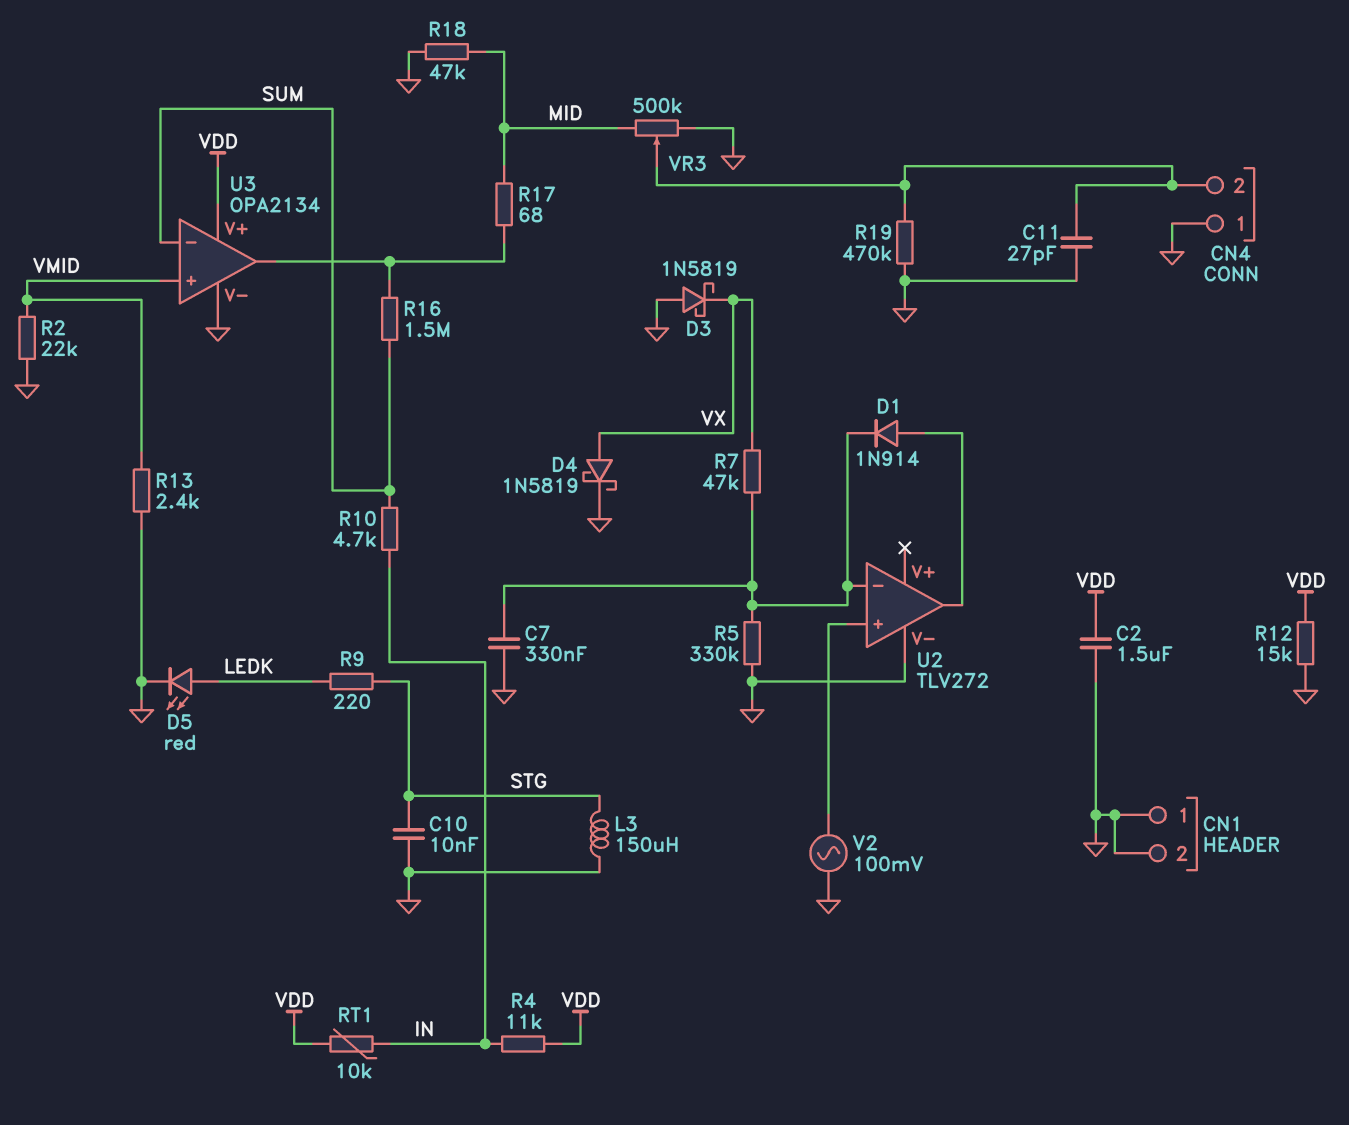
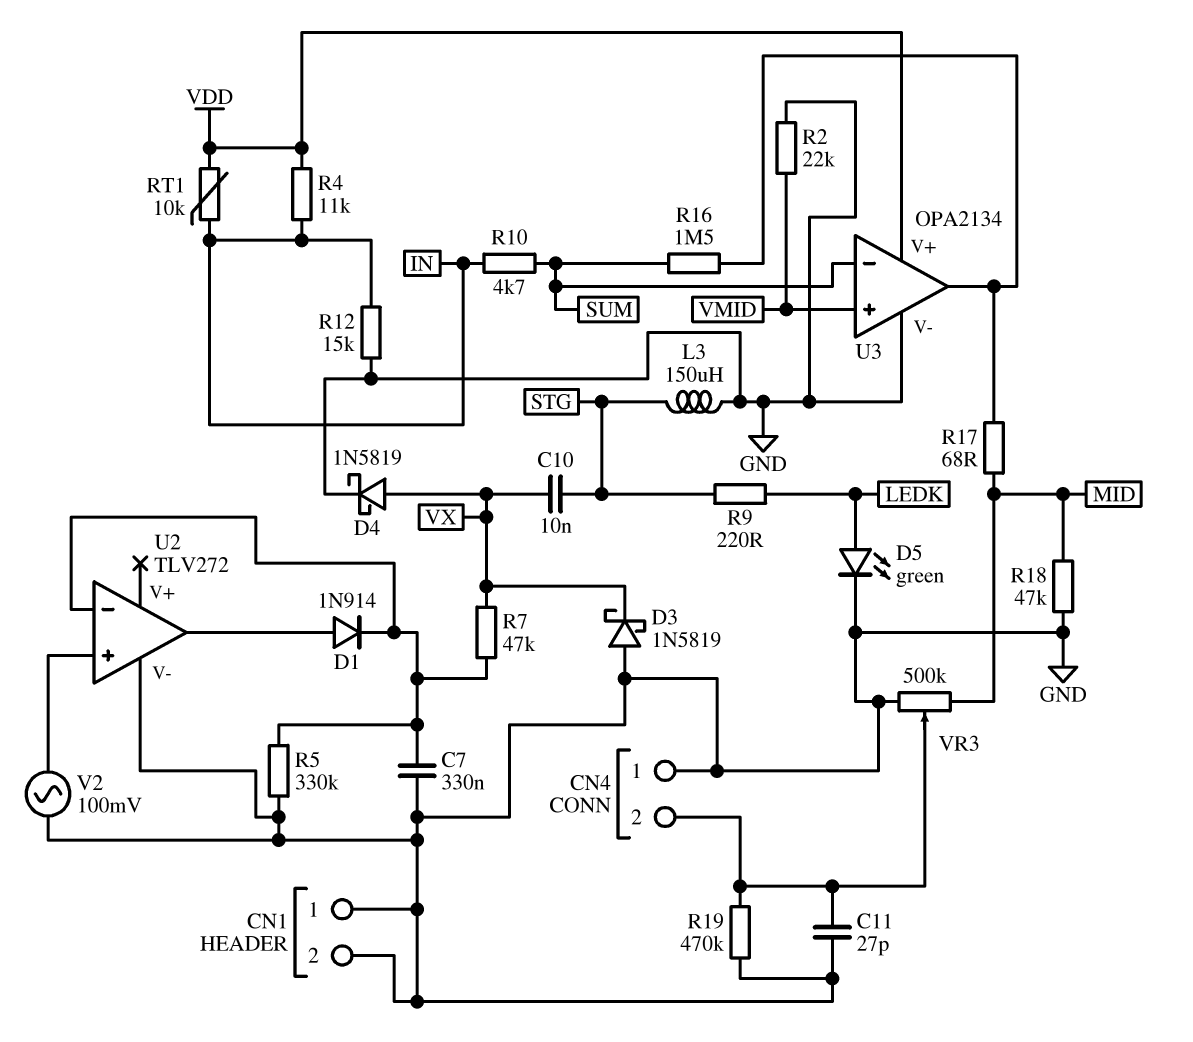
C2: 1.5uF (GND, VDD) -> none
C10: 10nF (GND, STG) -> 10nF (STG, VX)
D5: LED red (A LEDK, K GND) -> LED green (A LEDK, K GND)
R12: 15k (GND, VDD) -> 15k (GND, IN)
R13: 2.4k (GND, VMID) -> none

